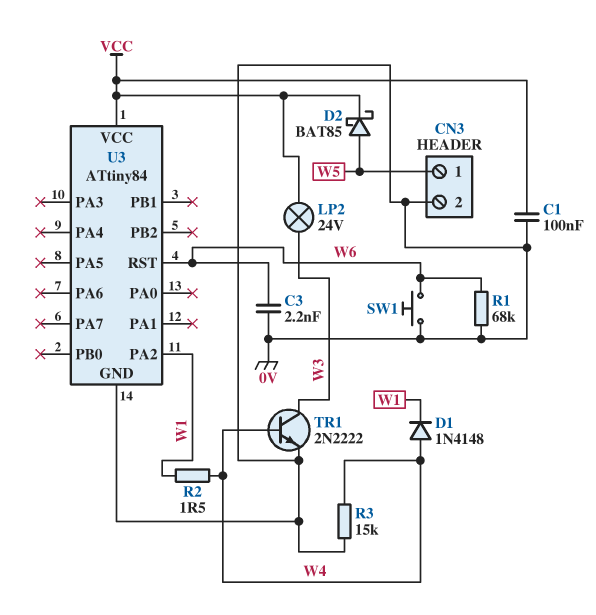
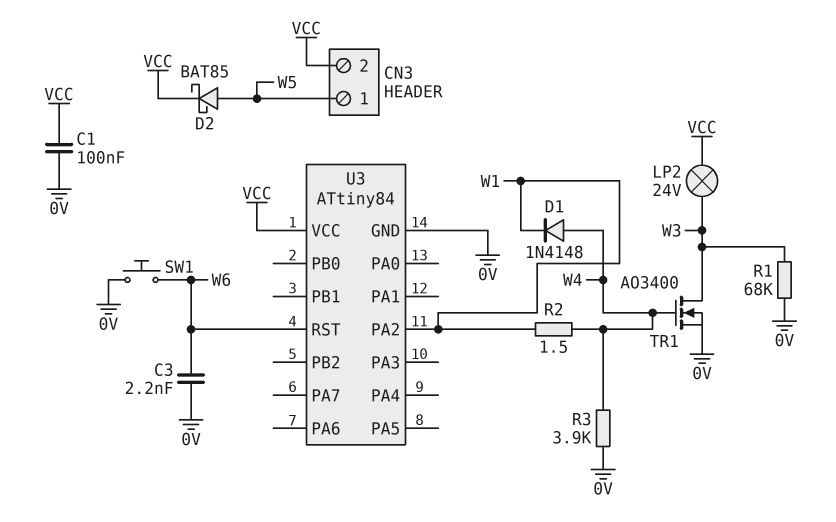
CN3 pin 2: 0V -> VCC
R1: 68k (0V, W6) -> 68k (0V, W3)
R3: 15k (0V, W4) -> 3.9k (0V, W4)
TR1: NPN 2N2222 (B W4, C W3, E 0V) -> NMOS AO3400 (G W4, D W3, S 0V)

